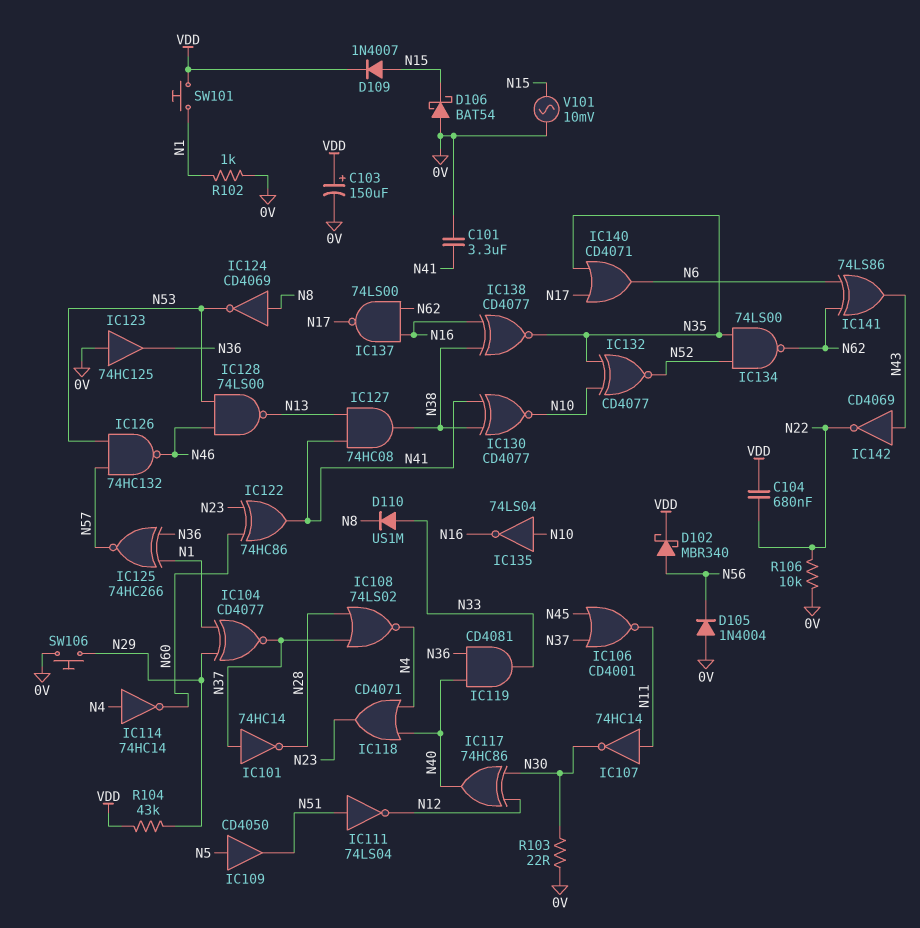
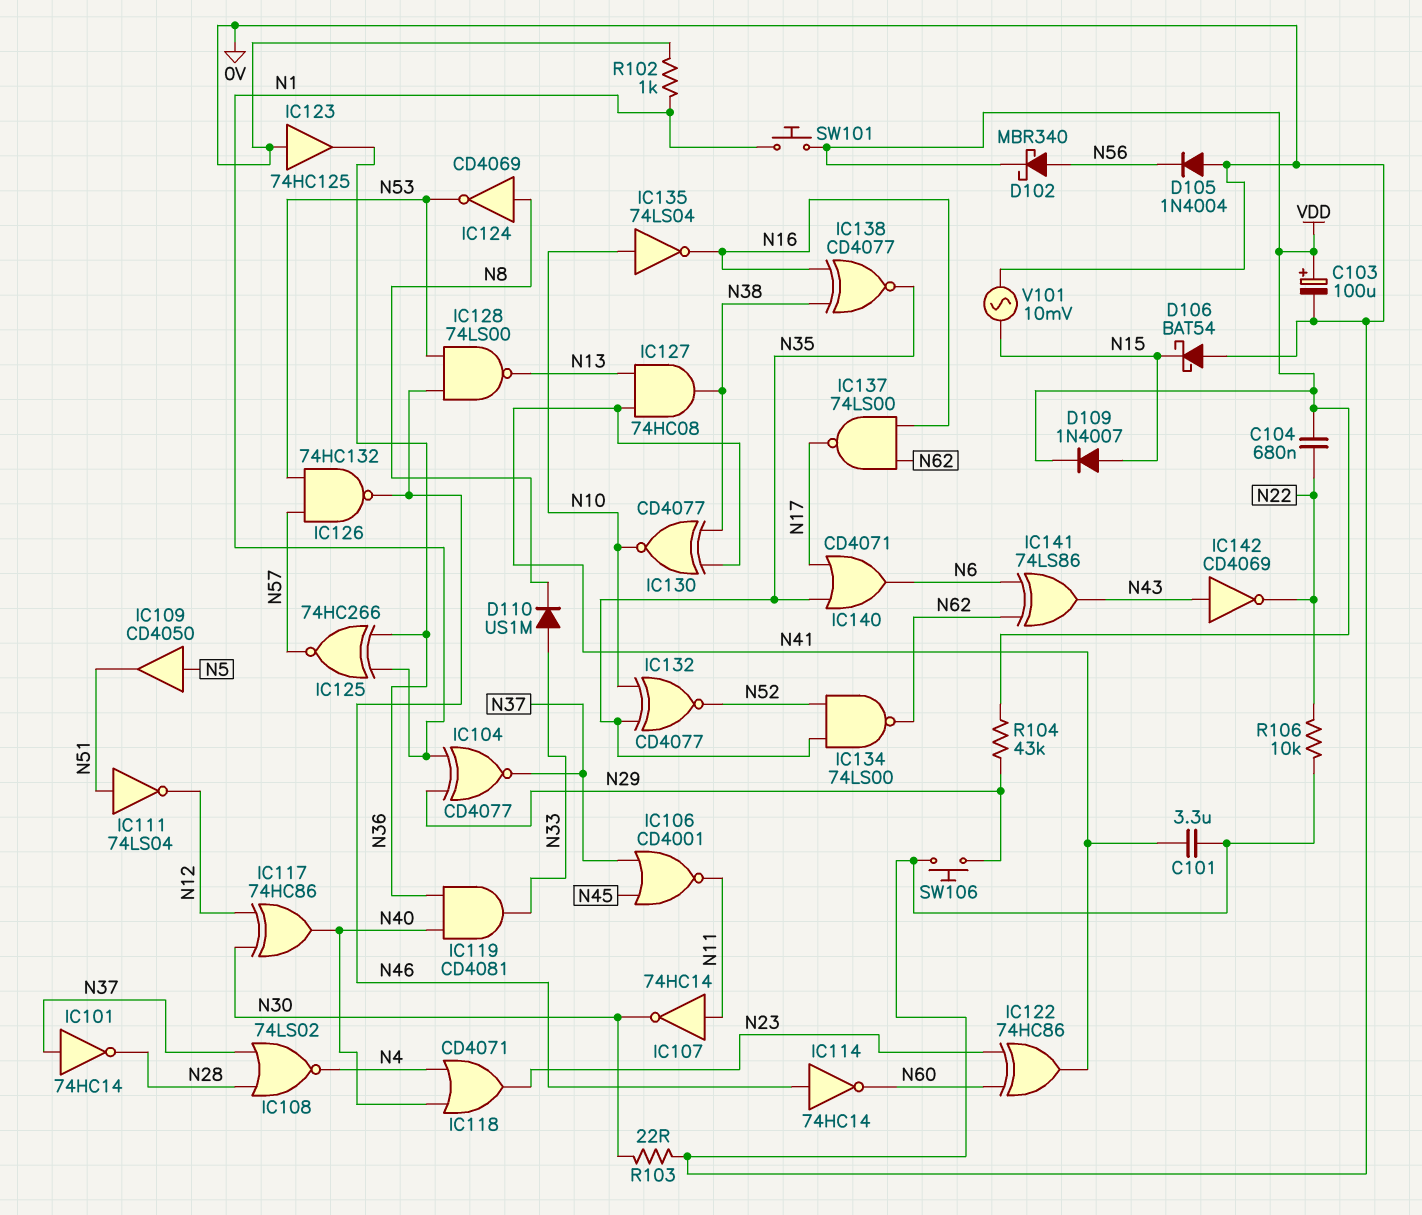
C103: 150uF (plus VDD, minus 0V) -> 100uF (plus VDD, minus 0V)
IC114: NOT 74HC14 (in N4, out N60) -> NOT 74HC14 (in N46, out N60)

